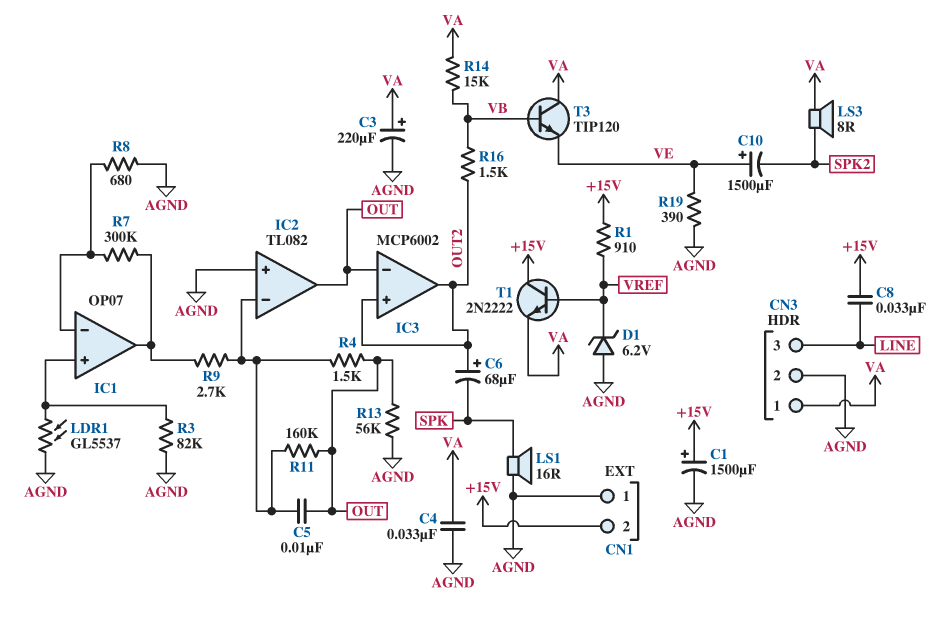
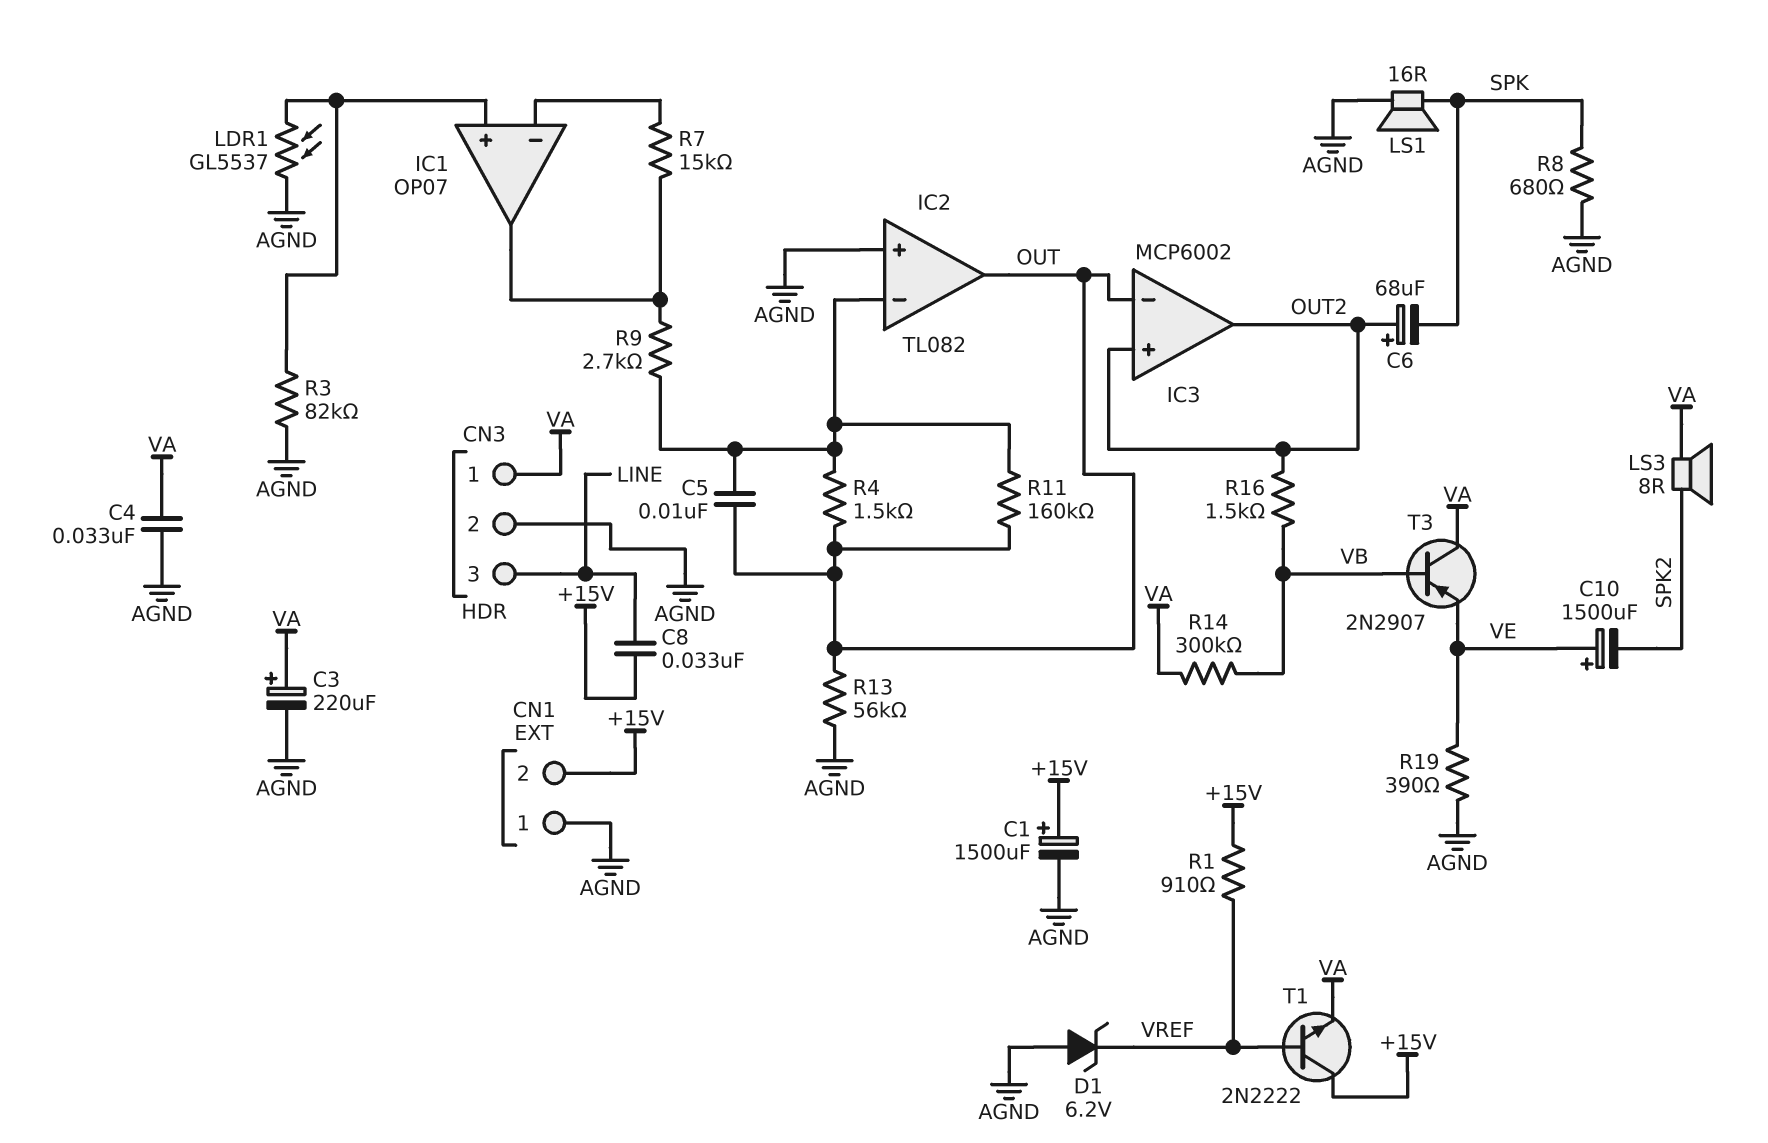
R7: 300k (IC1/in-, IC1/out) -> 15k (IC1/in-, IC1/out)
R8: 680 (AGND, IC1/in-) -> 680 (AGND, SPK)
R14: 15k (VA, VB) -> 300k (VA, VB)
T3: NPN TIP120 (B VB, C VA, E VE) -> PNP 2N2907 (B VB, C VA, E VE)

